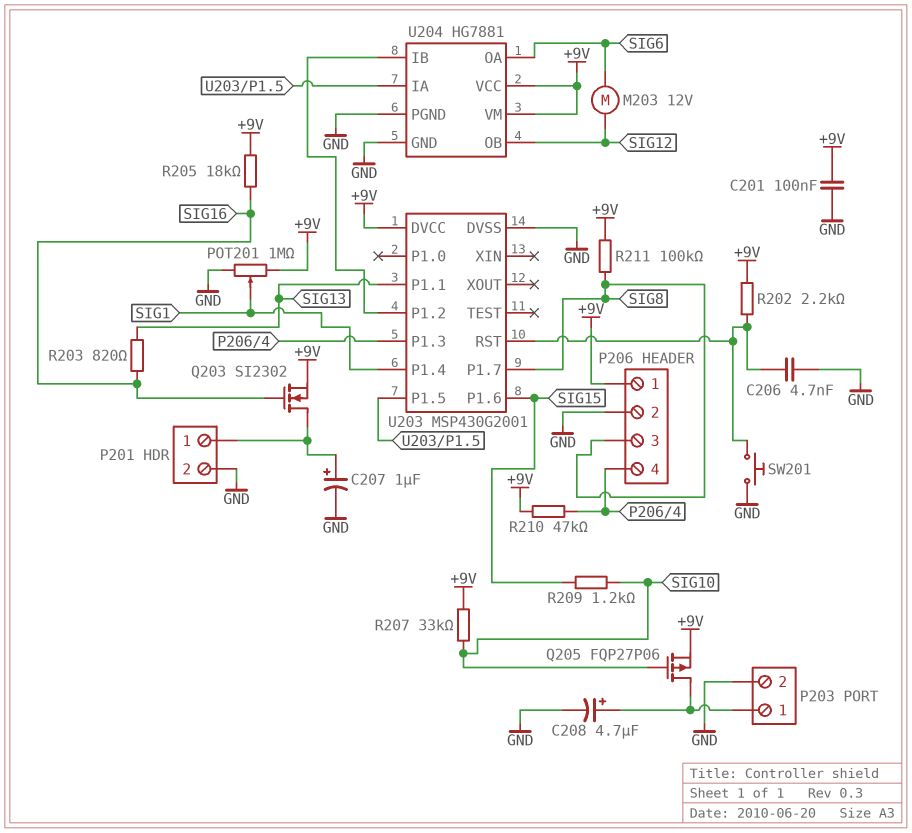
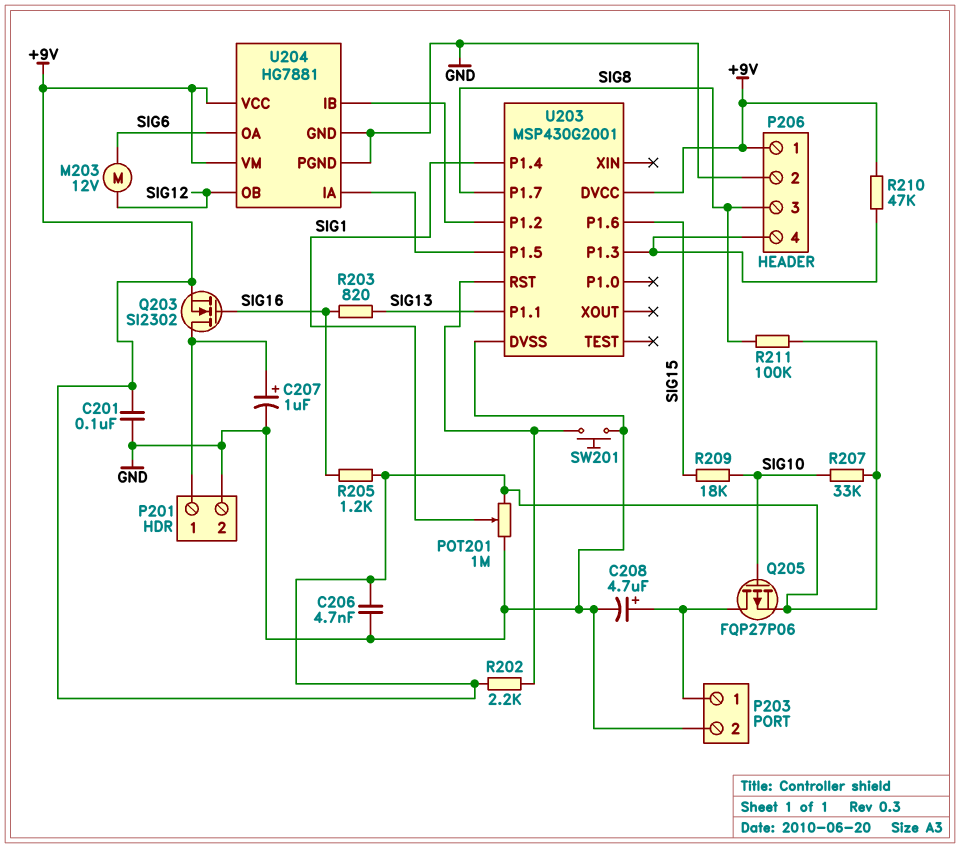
C206: 4.7nF (GND, U203/RST) -> 4.7nF (+9V, GND)
R205: 18k (+9V, SIG16) -> 1.2k (+9V, SIG16)
R209: 1.2k (SIG10, SIG15) -> 18k (SIG10, SIG15)

